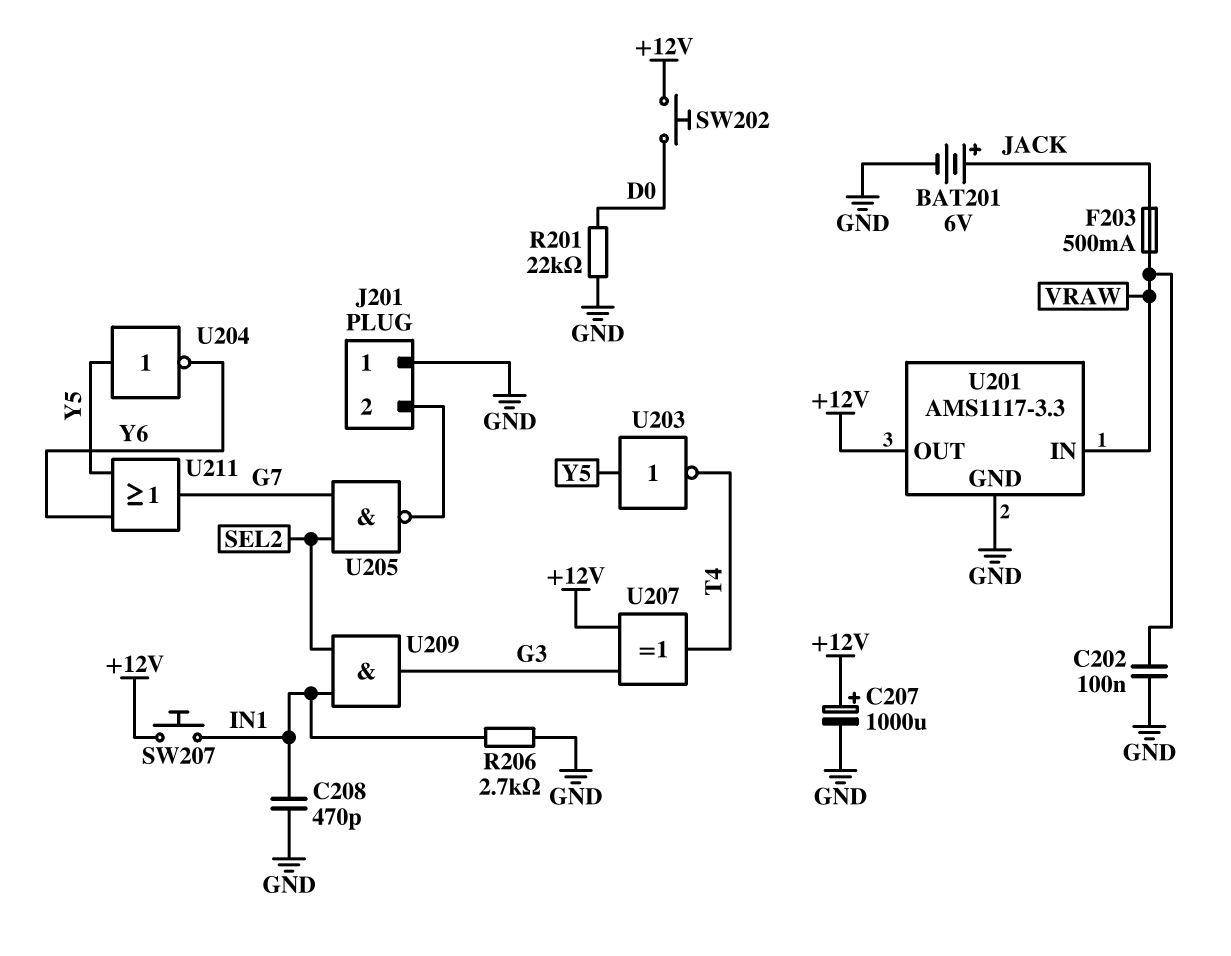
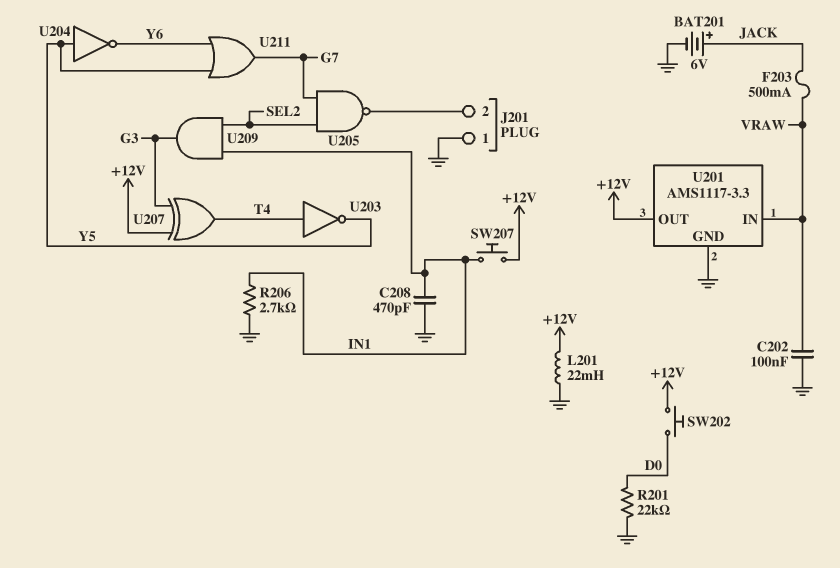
C207: 1000uF (plus +12V, minus GND) -> none
L201: none -> 22mH (+12V, GND)
U203: NOT (in Y5, out T4) -> NOT (in T4, out Y5)

